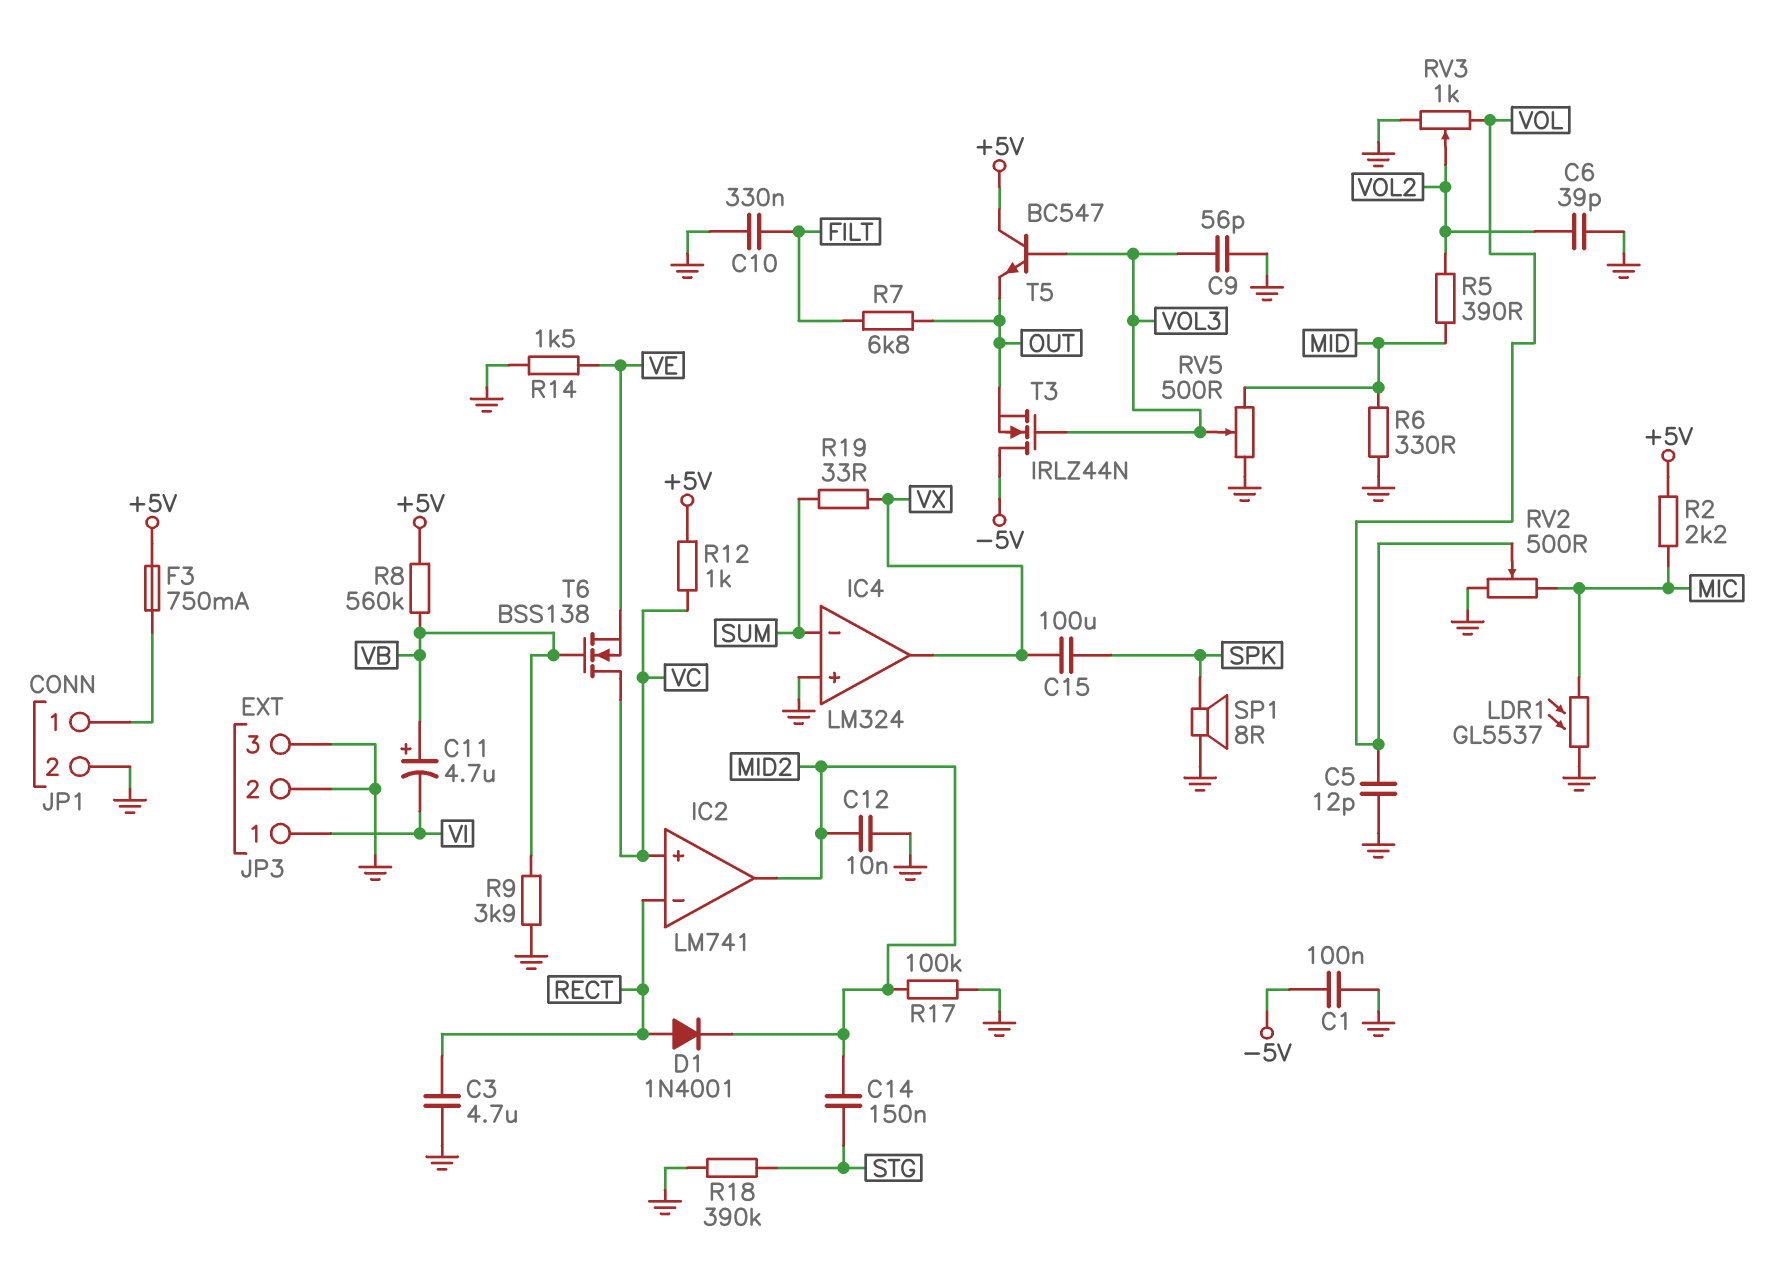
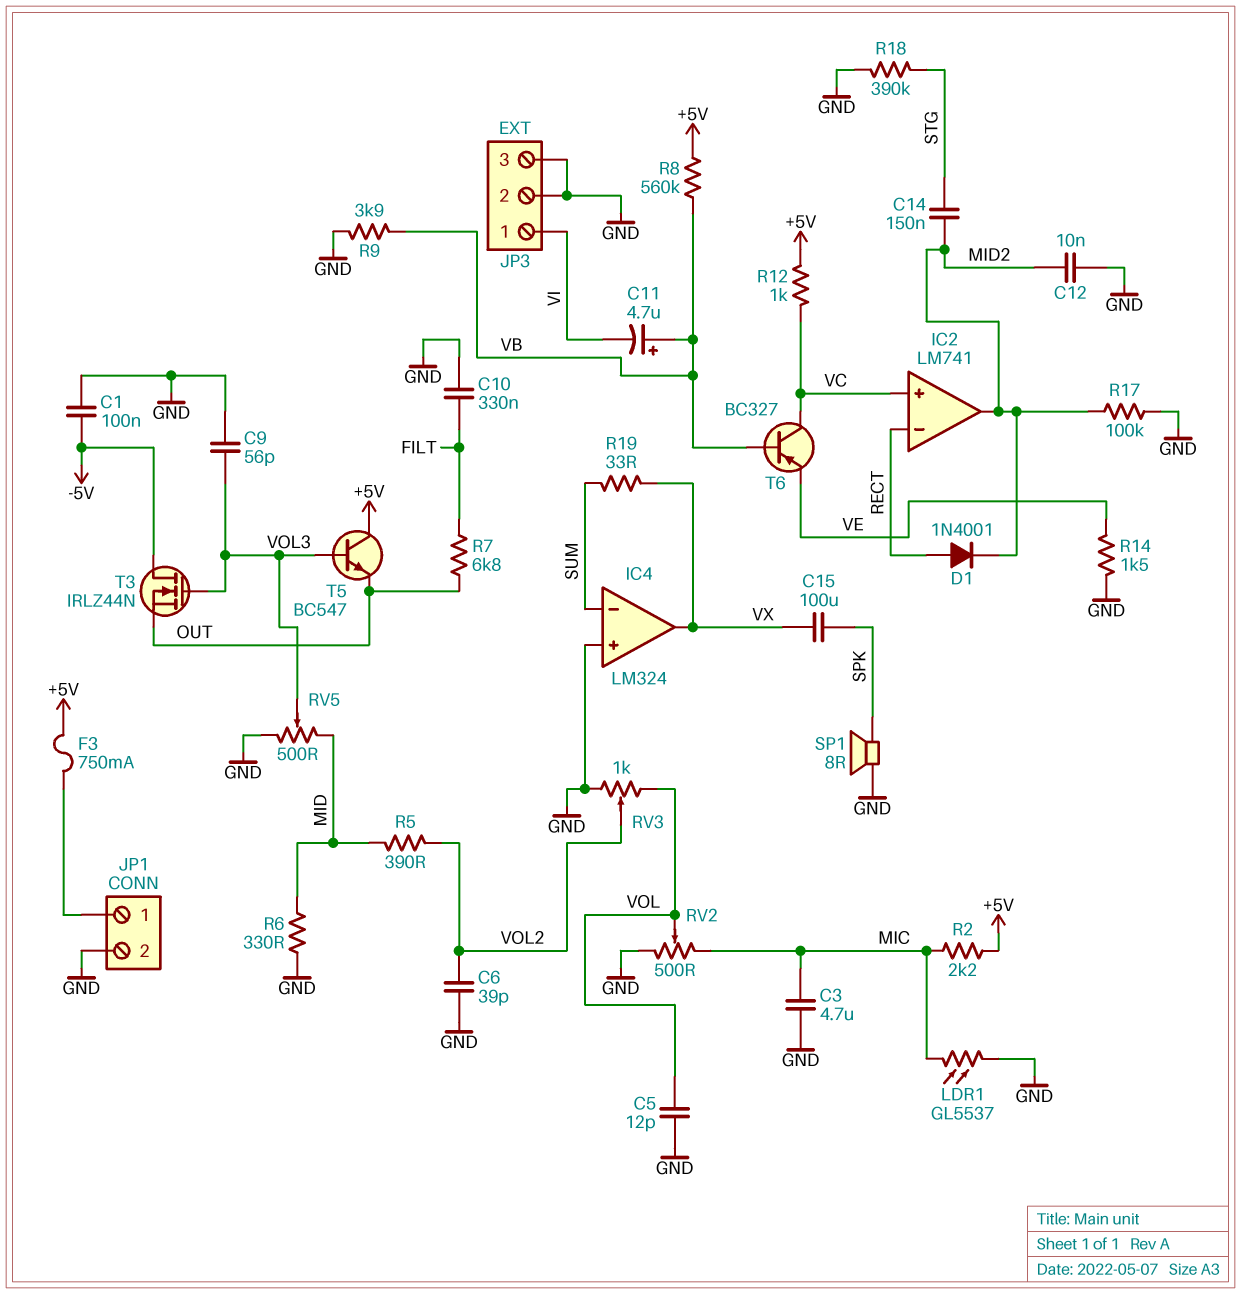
C3: 4.7uF (GND, RECT) -> 4.7uF (GND, MIC)
T6: NMOS BSS138 (G VB, D VC, S VE) -> PNP BC327 (B VB, C VC, E VE)

